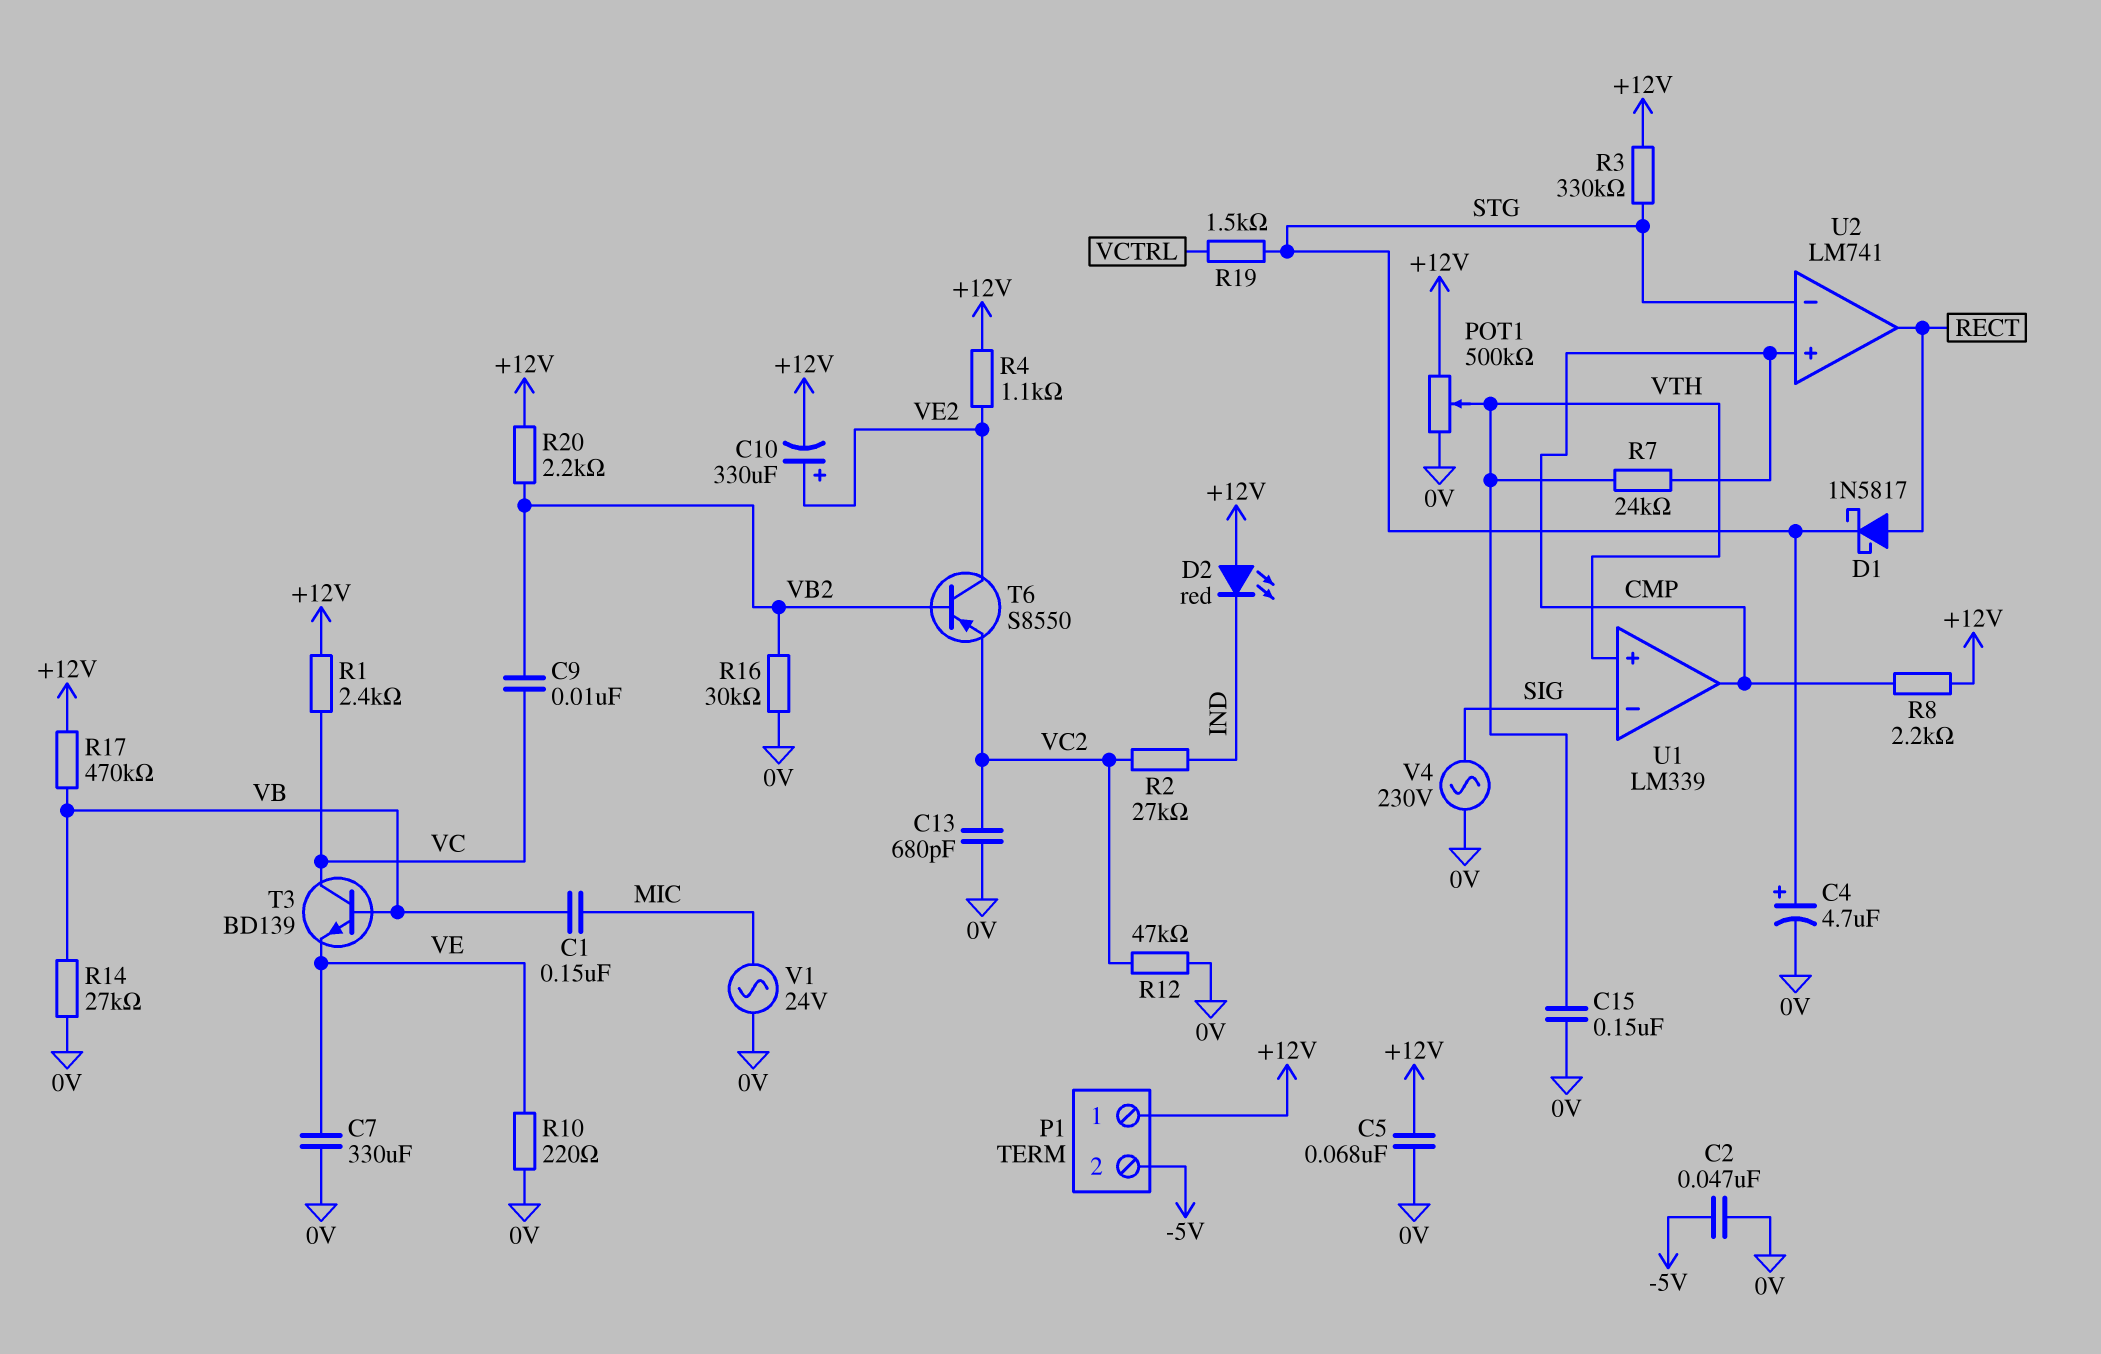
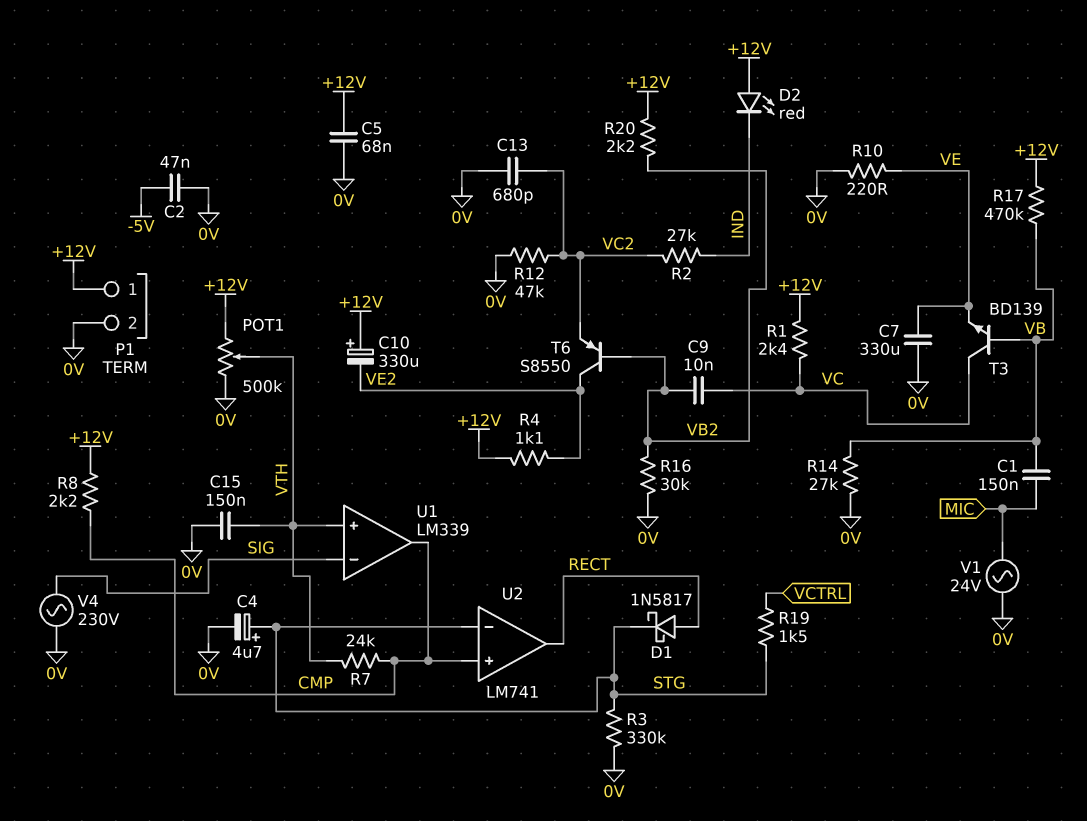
C10: 330uF (plus VE2, minus +12V) -> 330uF (plus +12V, minus VE2)
P1 pin 2: -5V -> 0V
R3: 330k (+12V, STG) -> 330k (0V, STG)

